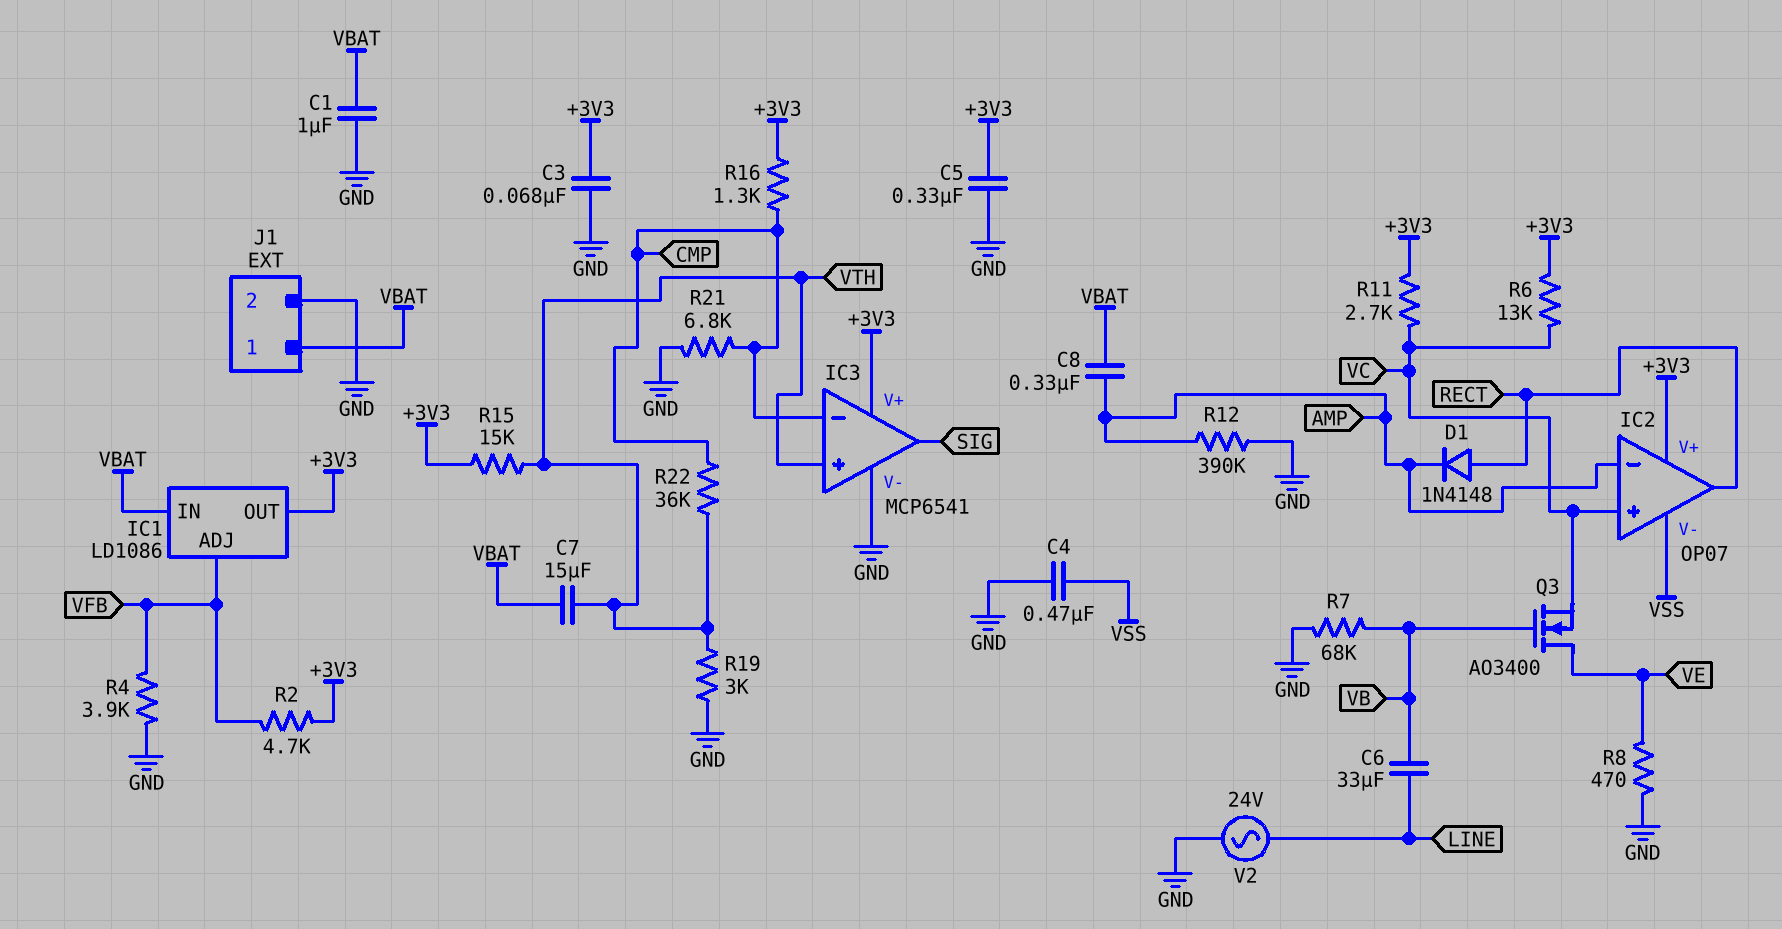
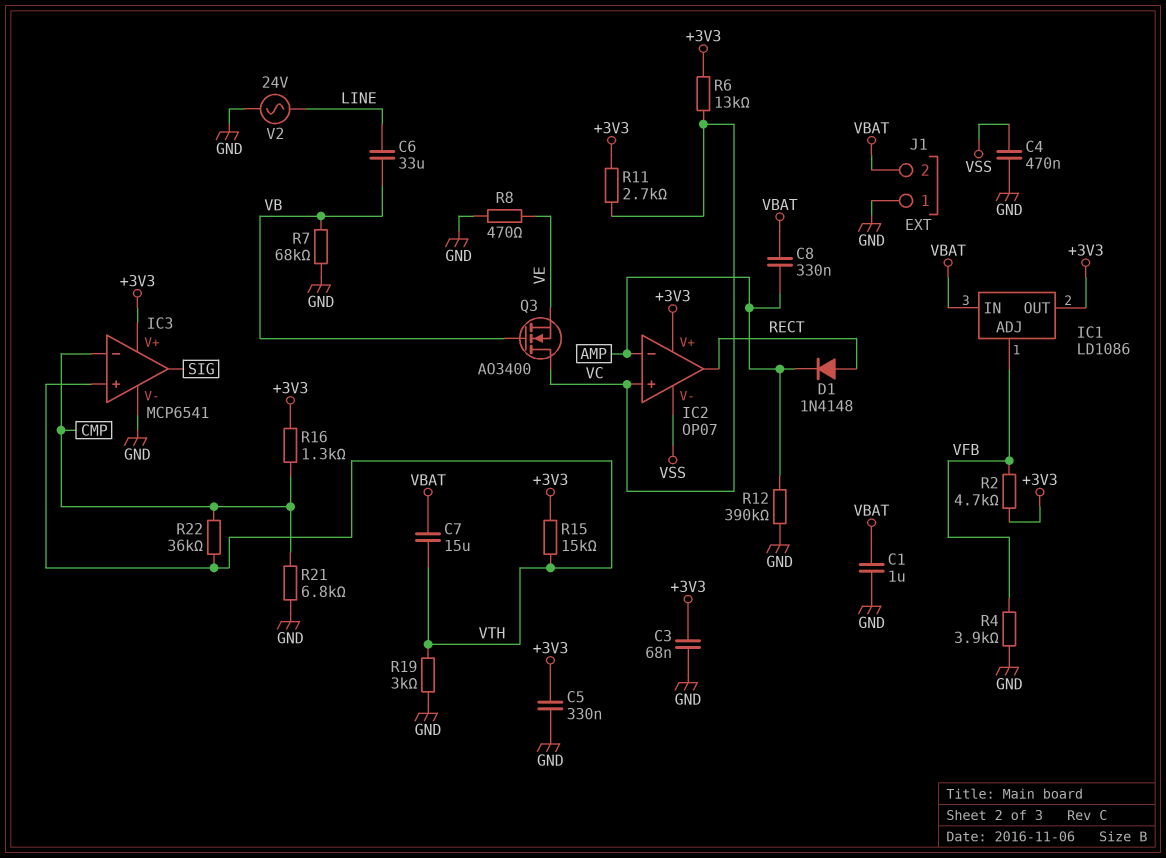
J1 pin 1: VBAT -> GND
J1 pin 2: GND -> VBAT
Q3: NMOS AO3400 (G VB, D VE, S VC) -> NMOS AO3400 (G VB, D VC, S VE)

